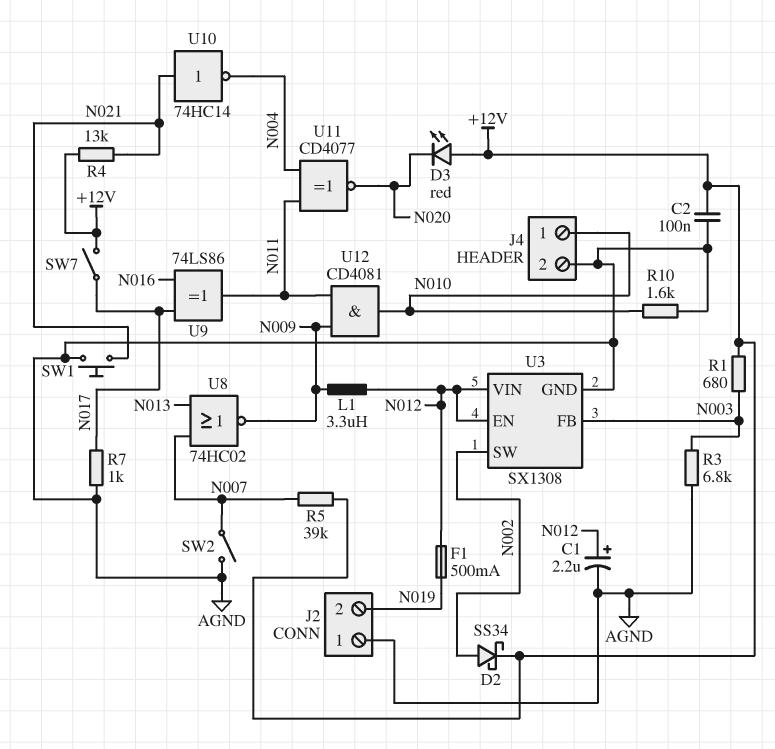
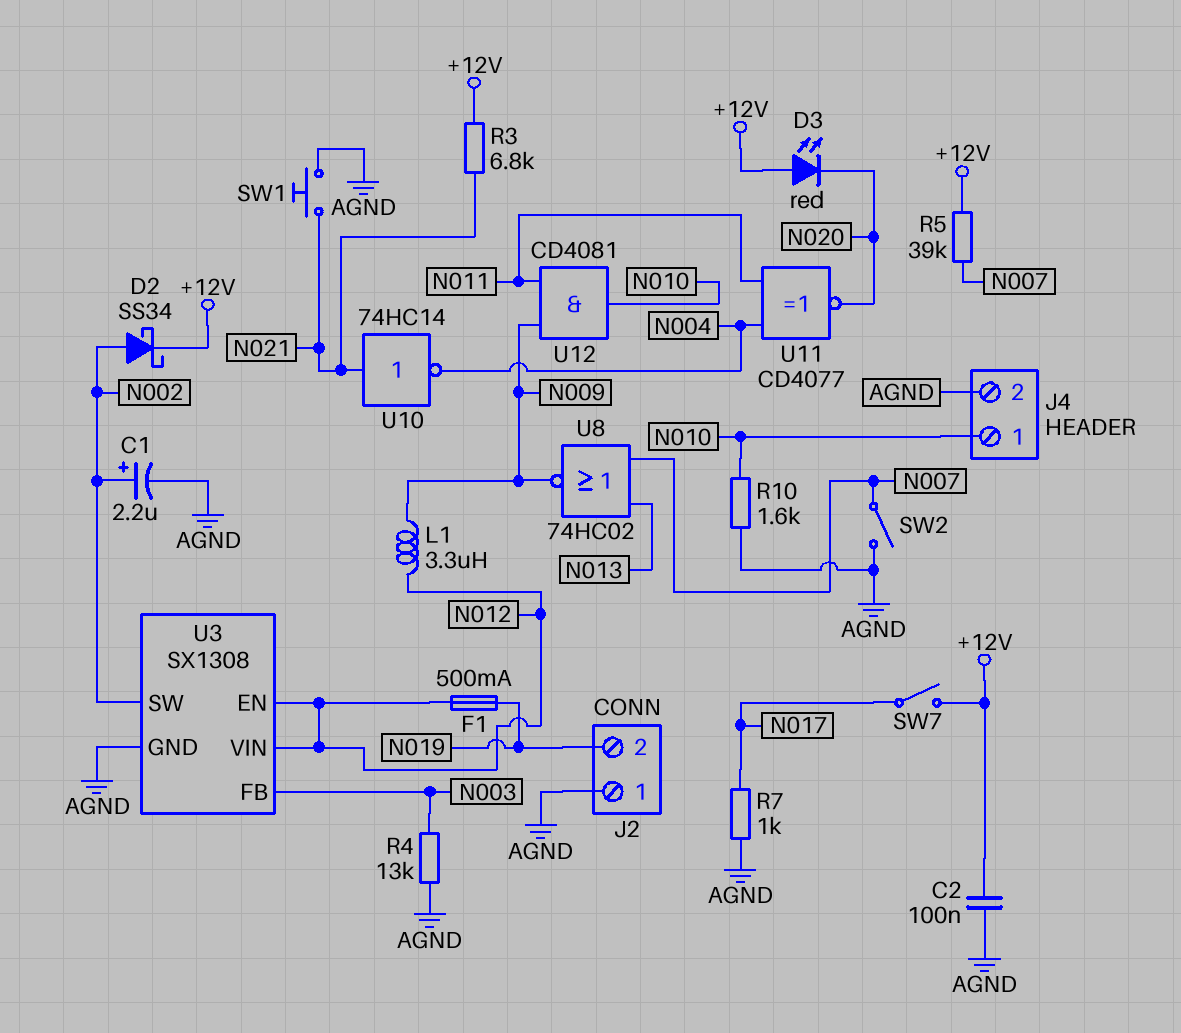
C1: 2.2uF (plus N012, minus AGND) -> 2.2uF (plus N002, minus AGND)
R1: 680 (+12V, N003) -> none
R3: 6.8k (AGND, N003) -> 6.8k (+12V, N021)
R4: 13k (+12V, N021) -> 13k (AGND, N003)
U9: XOR 74LS86 (in N016, in N017, out N011) -> none

